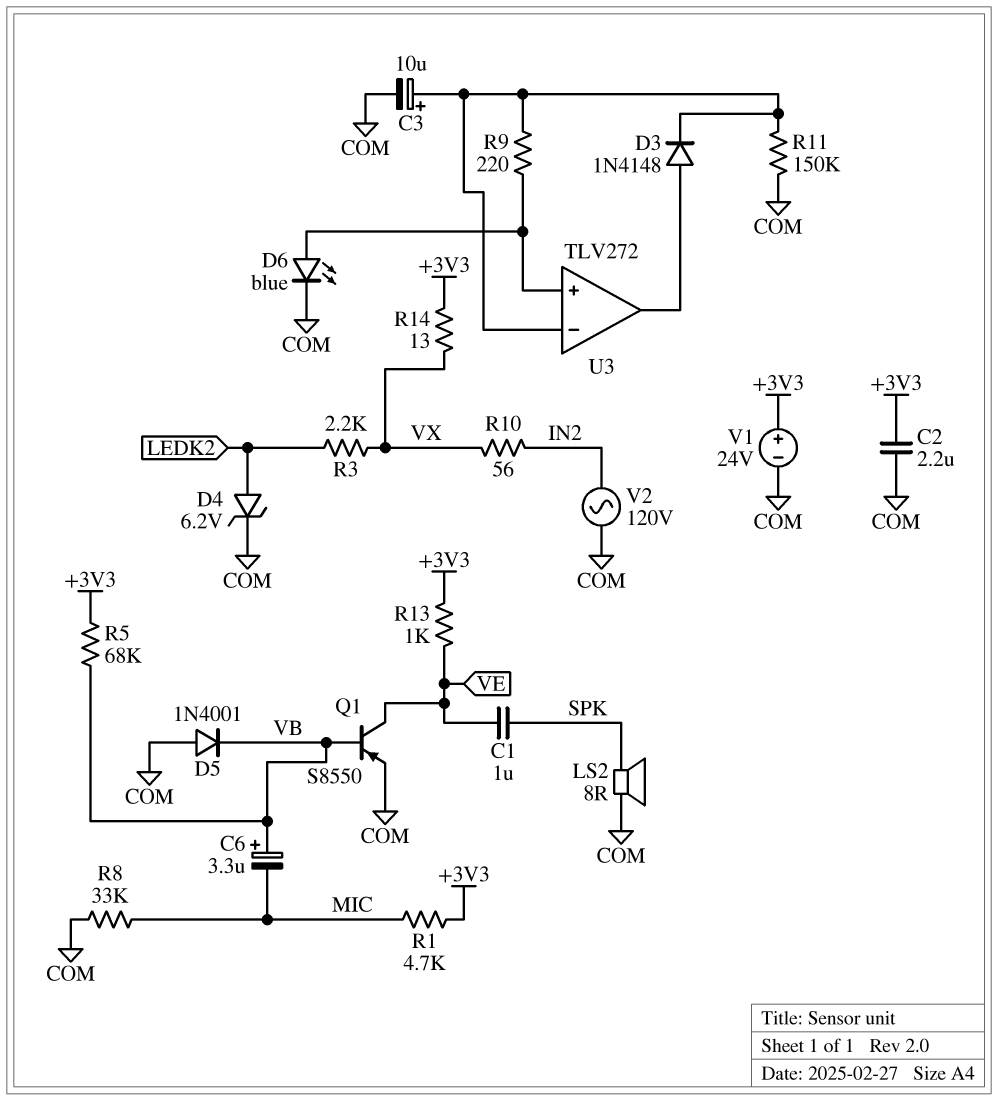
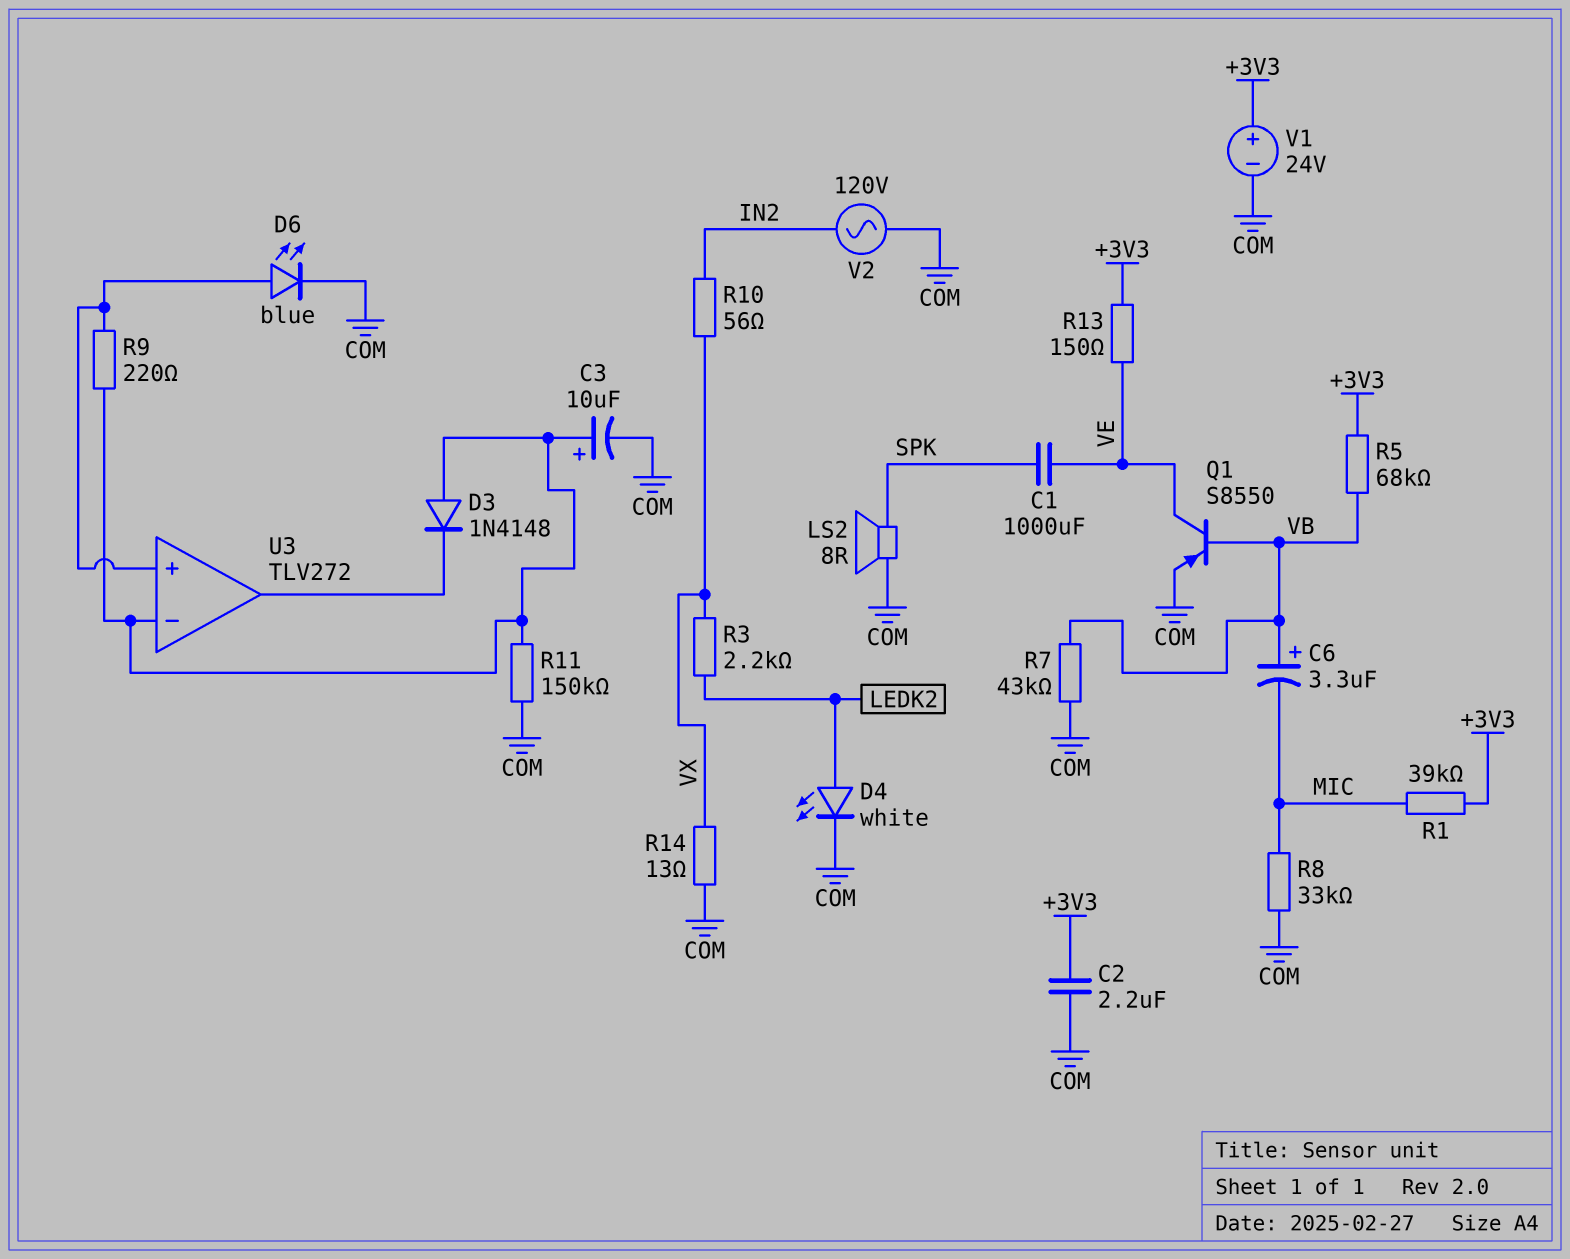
C1: 1uF (SPK, VE) -> 1000uF (SPK, VE)
D3: diode 1N4148 (A U3/out, K U3/in-) -> diode 1N4148 (A U3/in-, K U3/out)
D4: zener 6.2V (A LEDK2, K COM) -> LED white (A LEDK2, K COM)
D5: diode 1N4001 (A COM, K VB) -> none
R1: 4.7k (+3V3, MIC) -> 39k (+3V3, MIC)
R7: none -> 43k (COM, VB)
R13: 1k (+3V3, VE) -> 150 (+3V3, VE)
R14: 13 (+3V3, VX) -> 13 (COM, VX)

